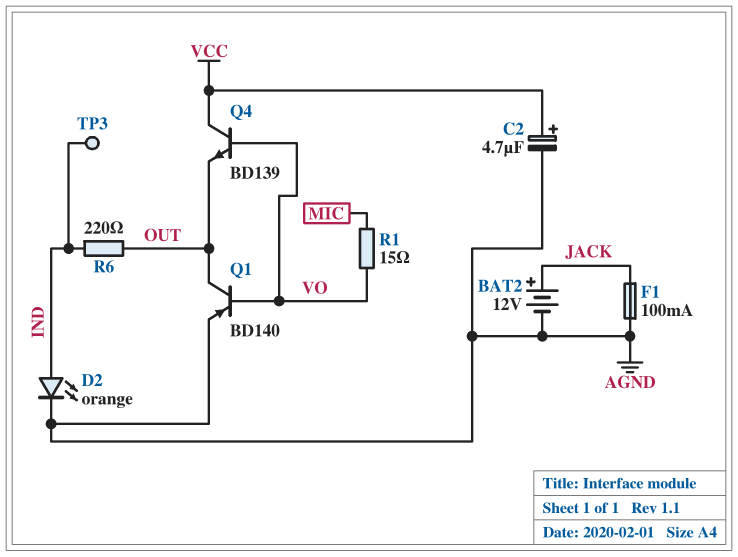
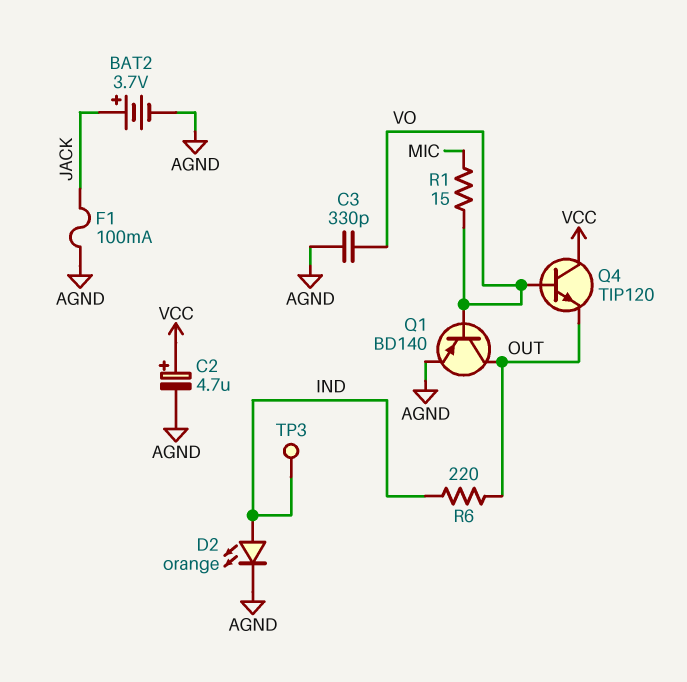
BAT2: 12V (plus JACK, minus AGND) -> 3.7V (plus JACK, minus AGND)
C3: none -> 330pF (AGND, VO)
Q4: NPN BD139 (B VO, C VCC, E OUT) -> NPN TIP120 (B VO, C VCC, E OUT)

